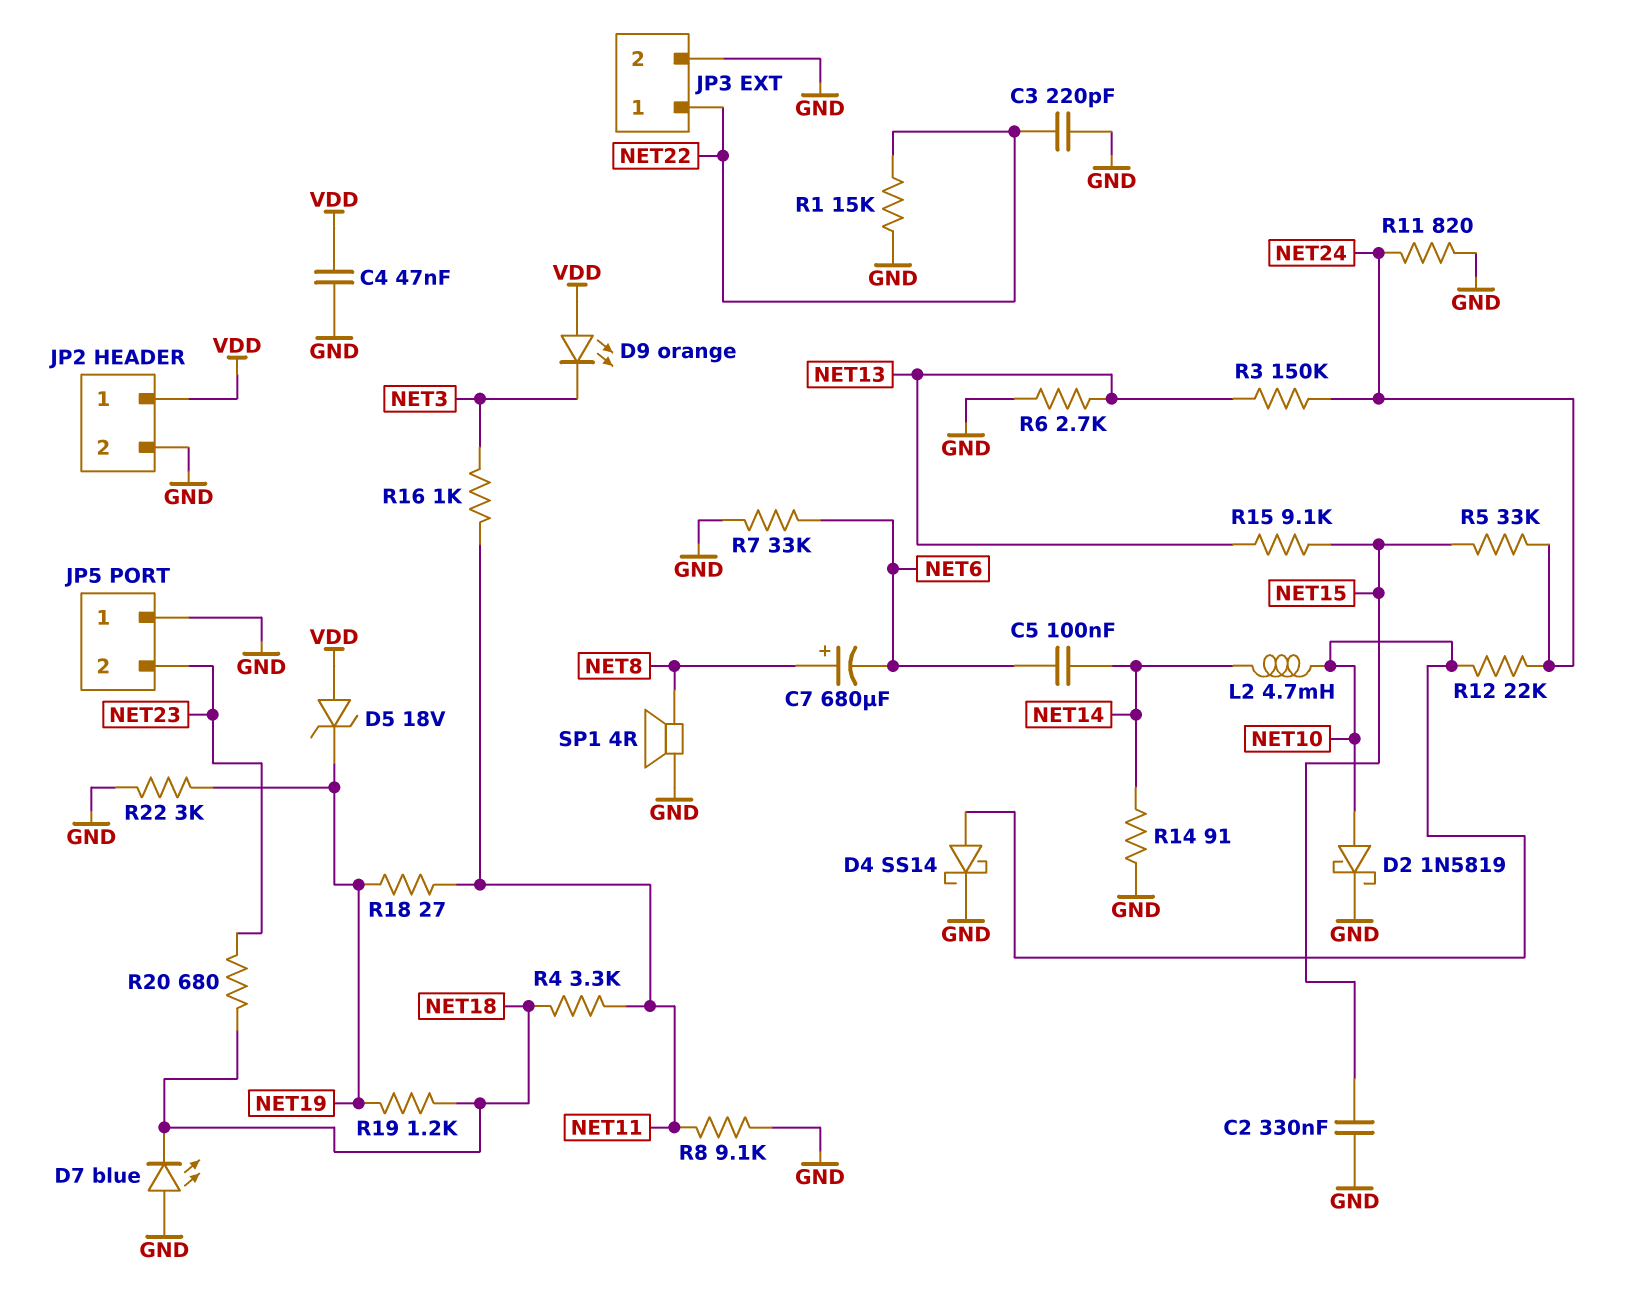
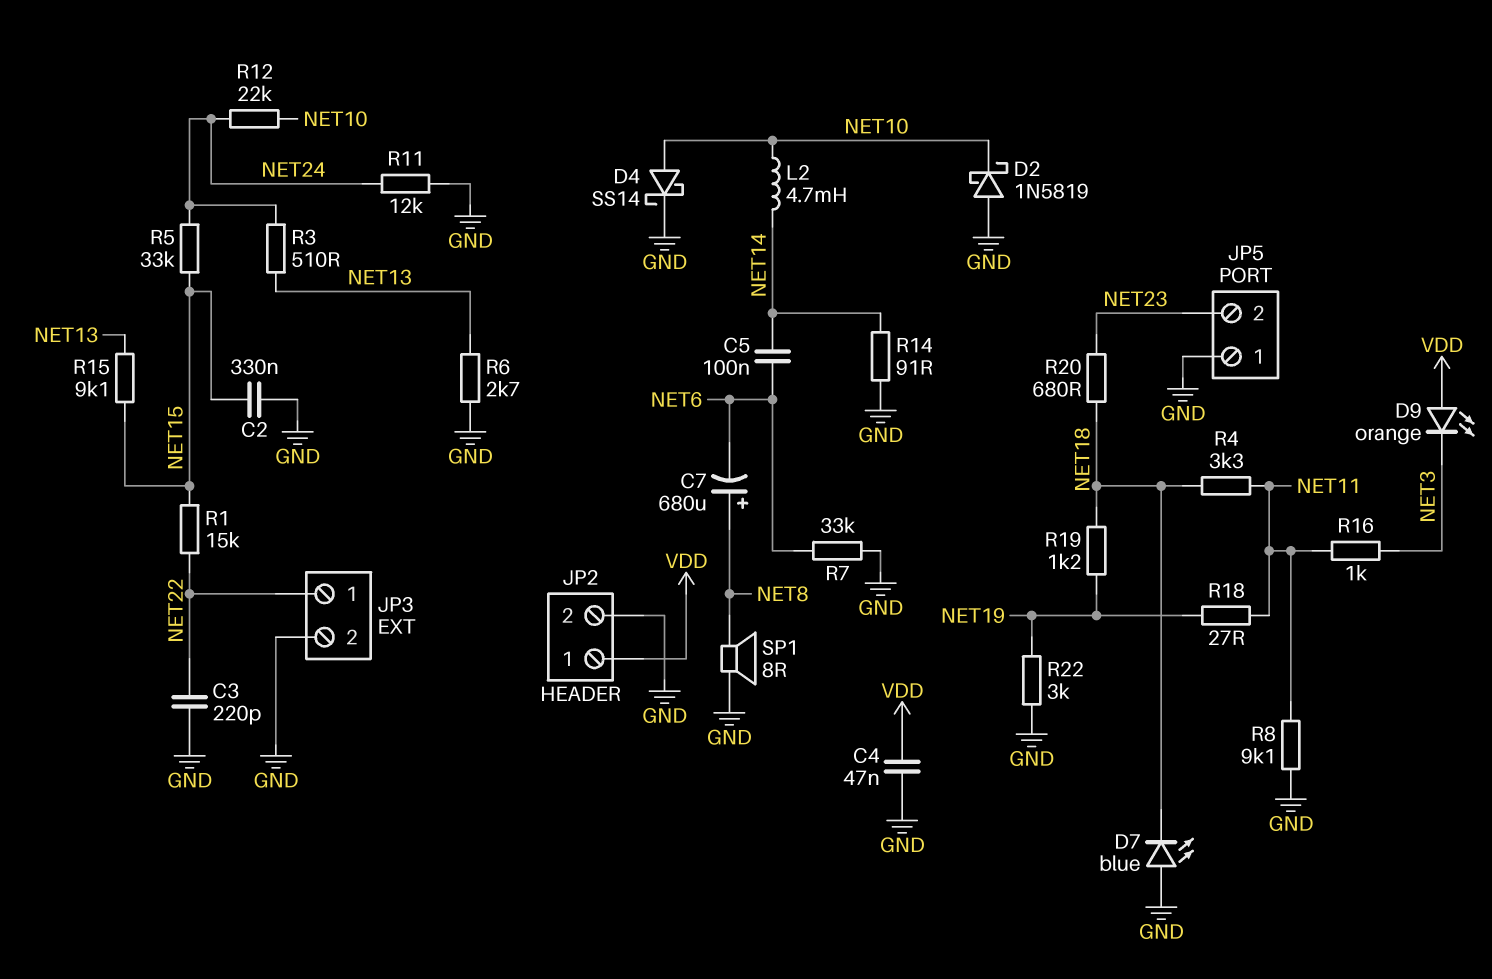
D2: schottky 1N5819 (A NET10, K GND) -> schottky 1N5819 (A GND, K NET10)
D5: zener 18V (A VDD, K NET19) -> none
R1: 15k (GND, NET22) -> 15k (NET15, NET22)
R3: 150k (NET13, NET24) -> 510 (NET13, NET24)
R11: 820 (GND, NET24) -> 12k (GND, NET24)
SP1: speaker 4R (GND, NET8) -> speaker 8R (GND, NET8)

